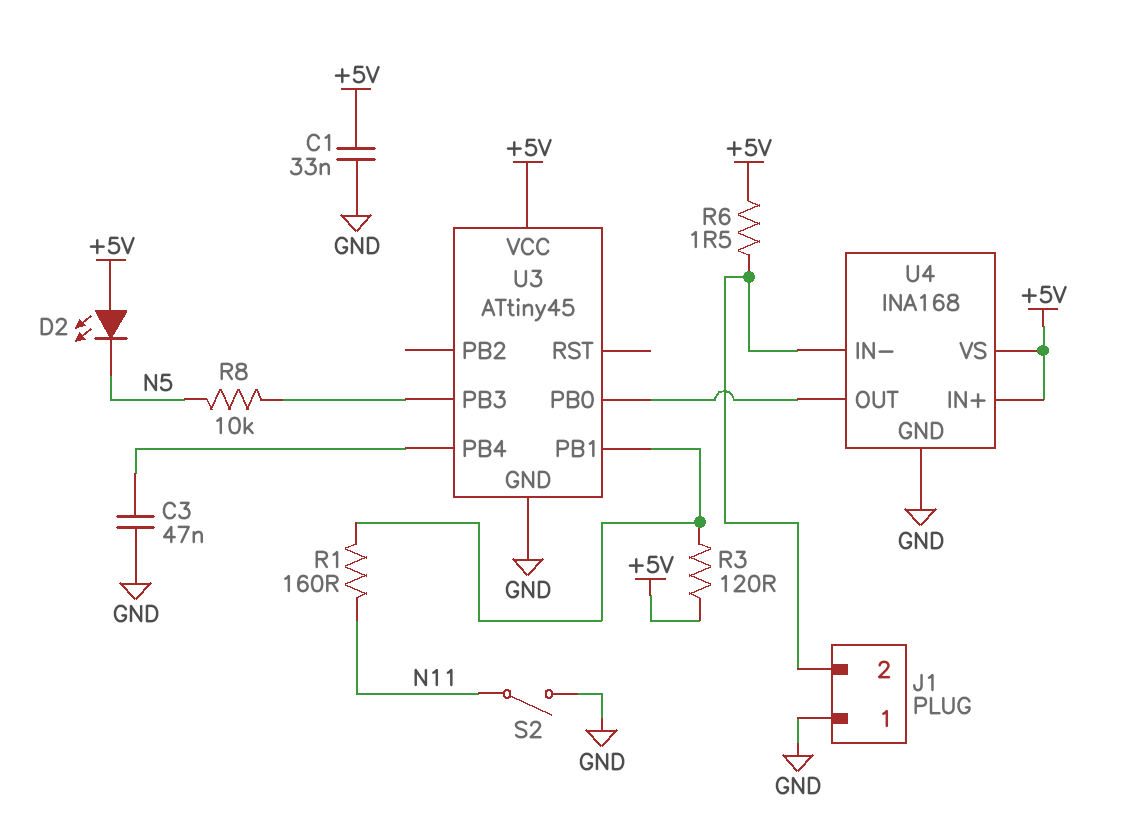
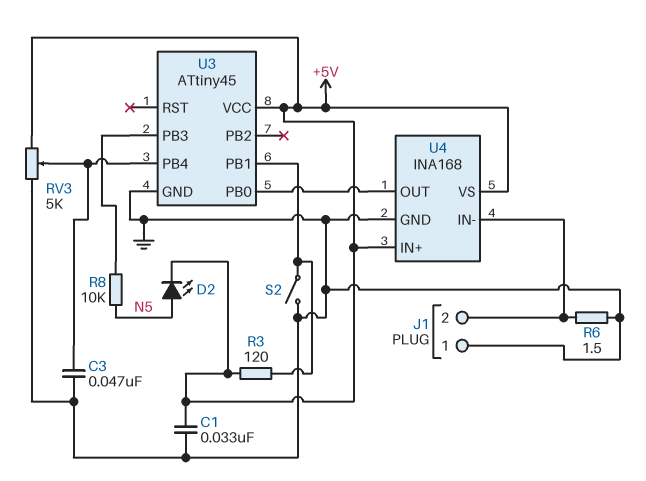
D2: LED (A +5V, K N5) -> LED (A N5, K +5V)
R1: 160 (N11, U3/PB1) -> none
R6: 1.5 (+5V, J1/2) -> 1.5 (GND, J1/2)
RV3: none -> 5k (+5V, GND, wiper U3/PB4)
S2: switch (GND, N11) -> switch (GND, U3/PB1)

